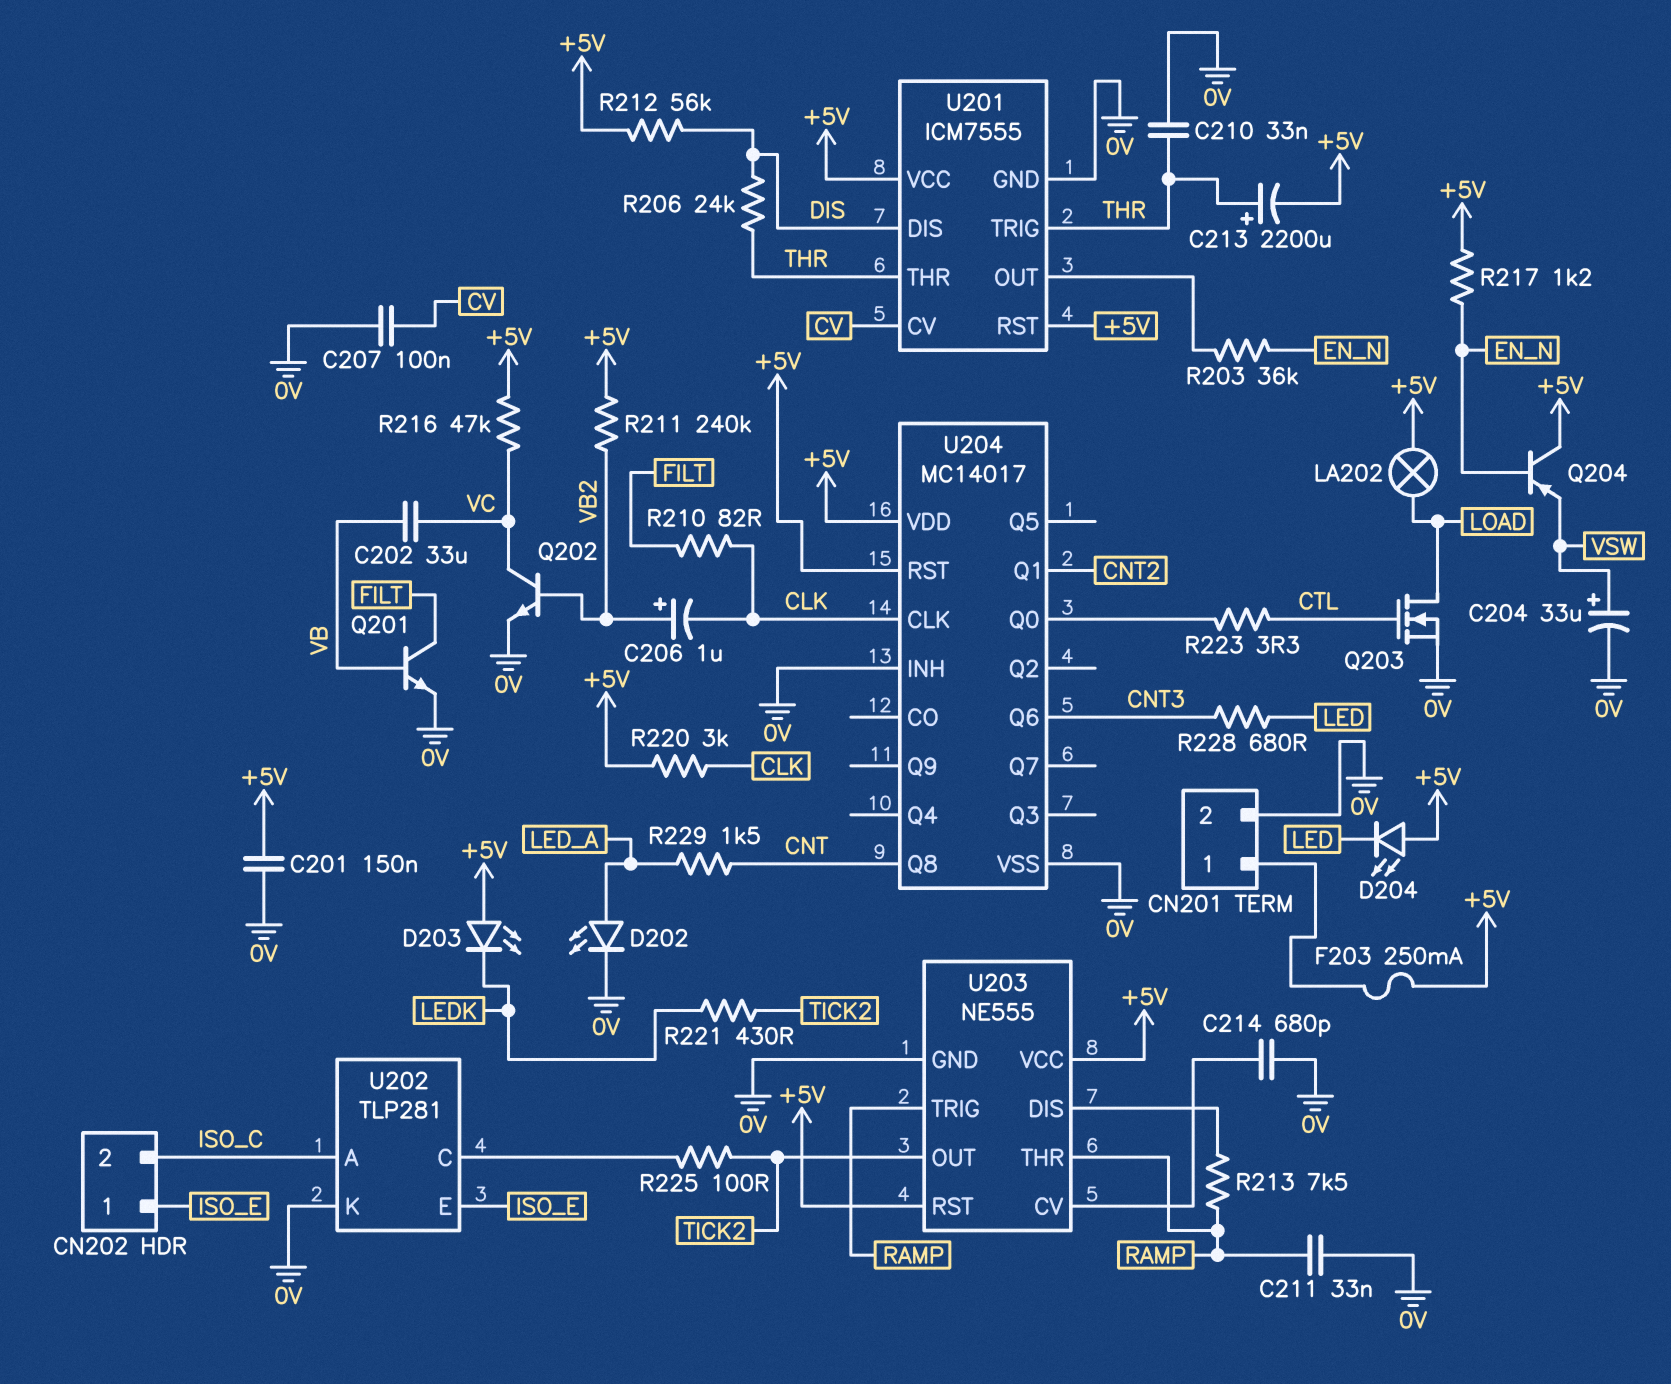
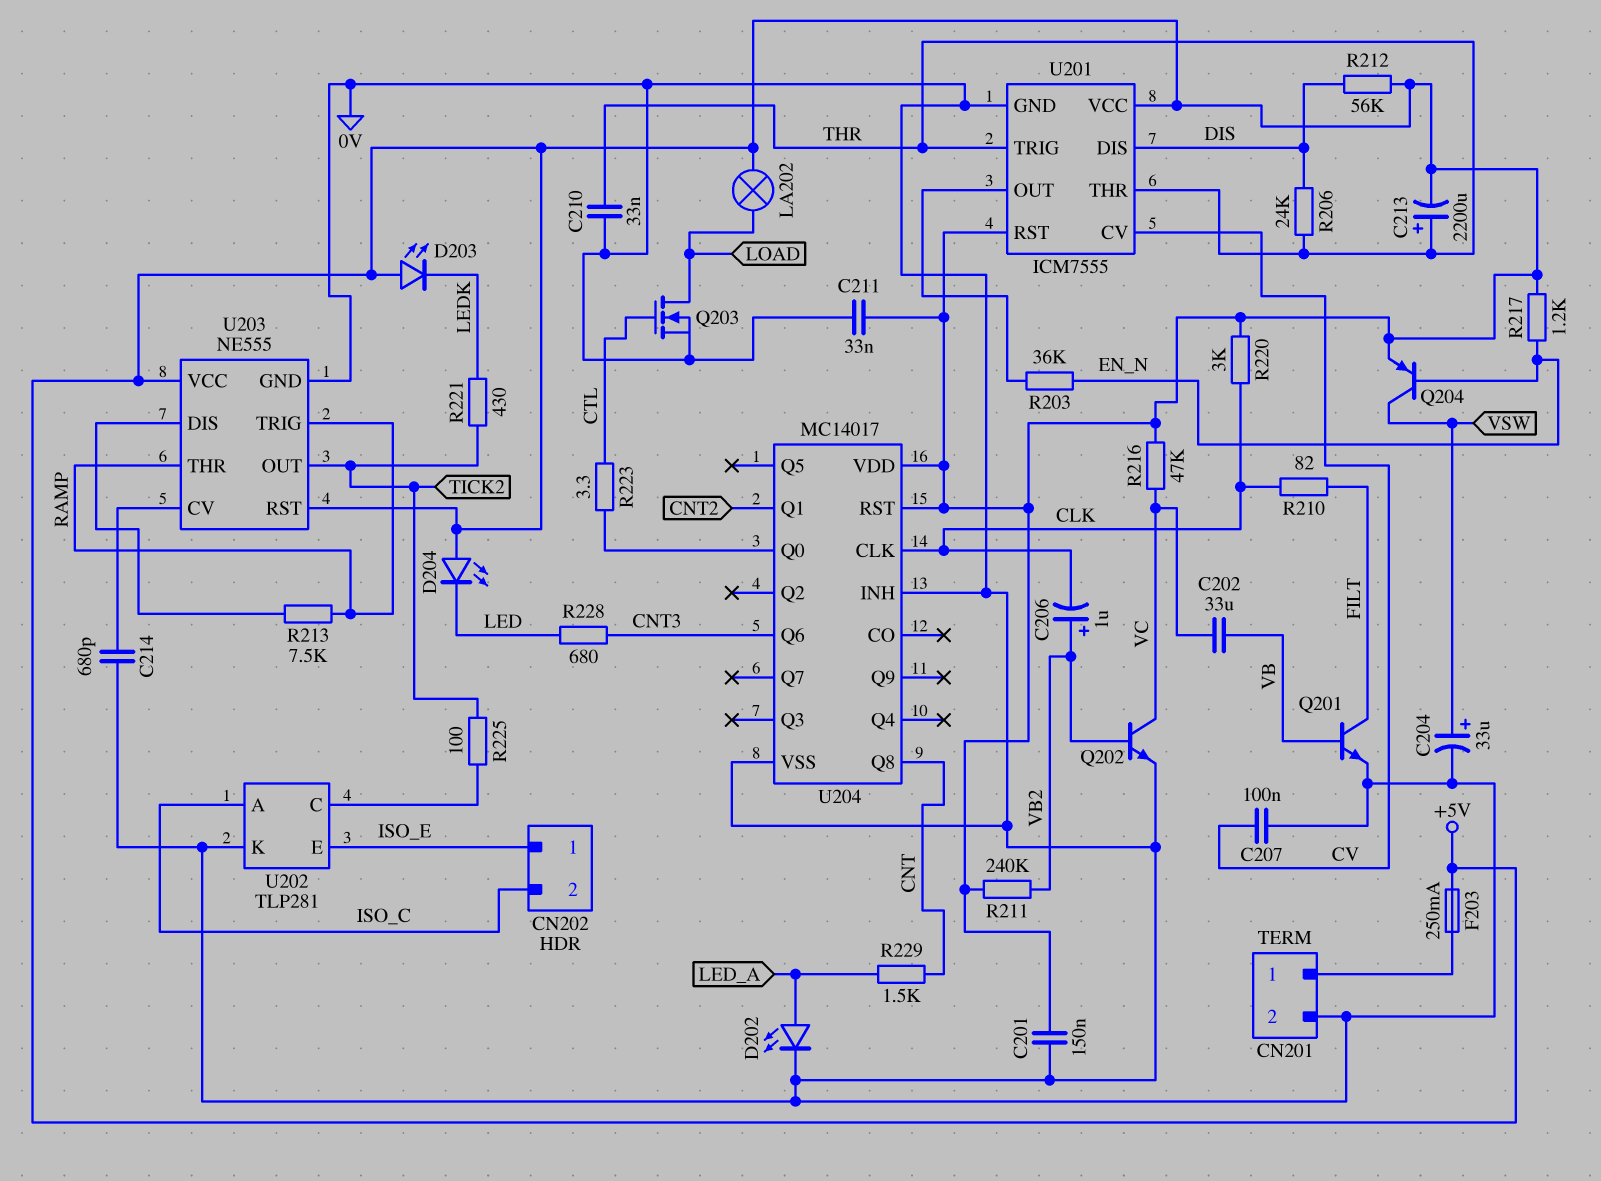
C211: 33nF (0V, RAMP) -> 33nF (+5V, 0V)
Q204: PNP (B EN_N, C +5V, E VSW) -> PNP (B EN_N, C VSW, E +5V)

